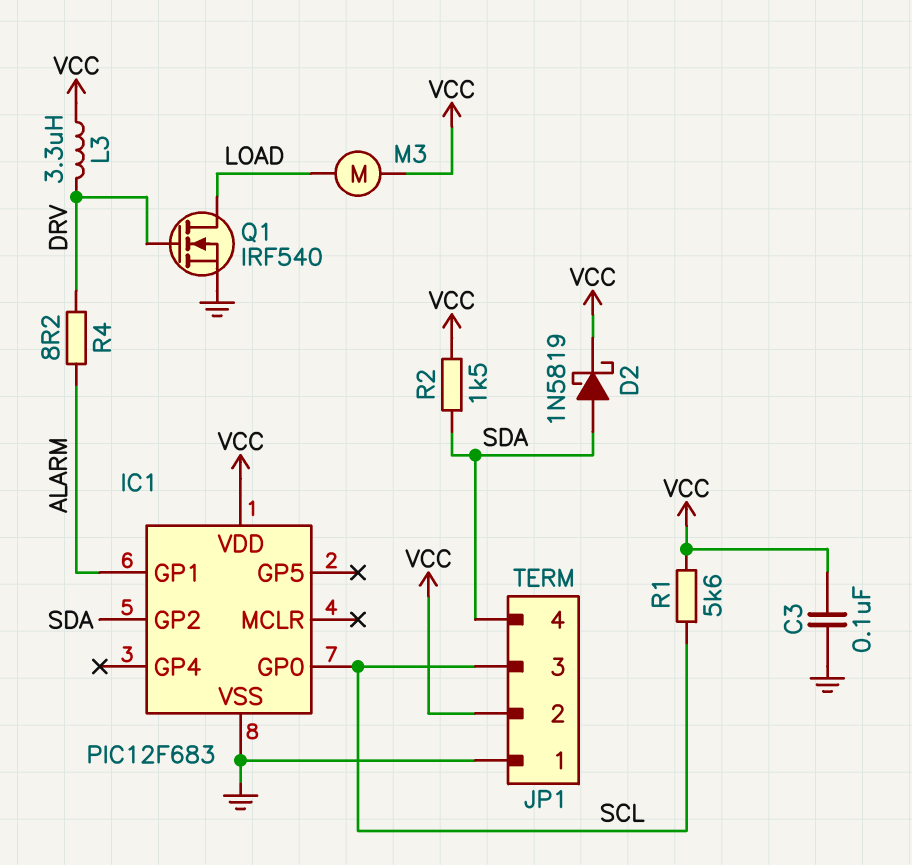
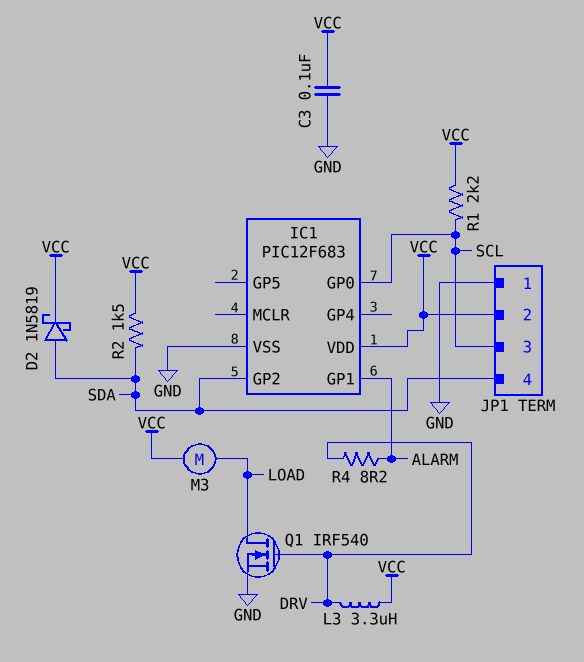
R1: 5.6k (SCL, VCC) -> 2.2k (SCL, VCC)

